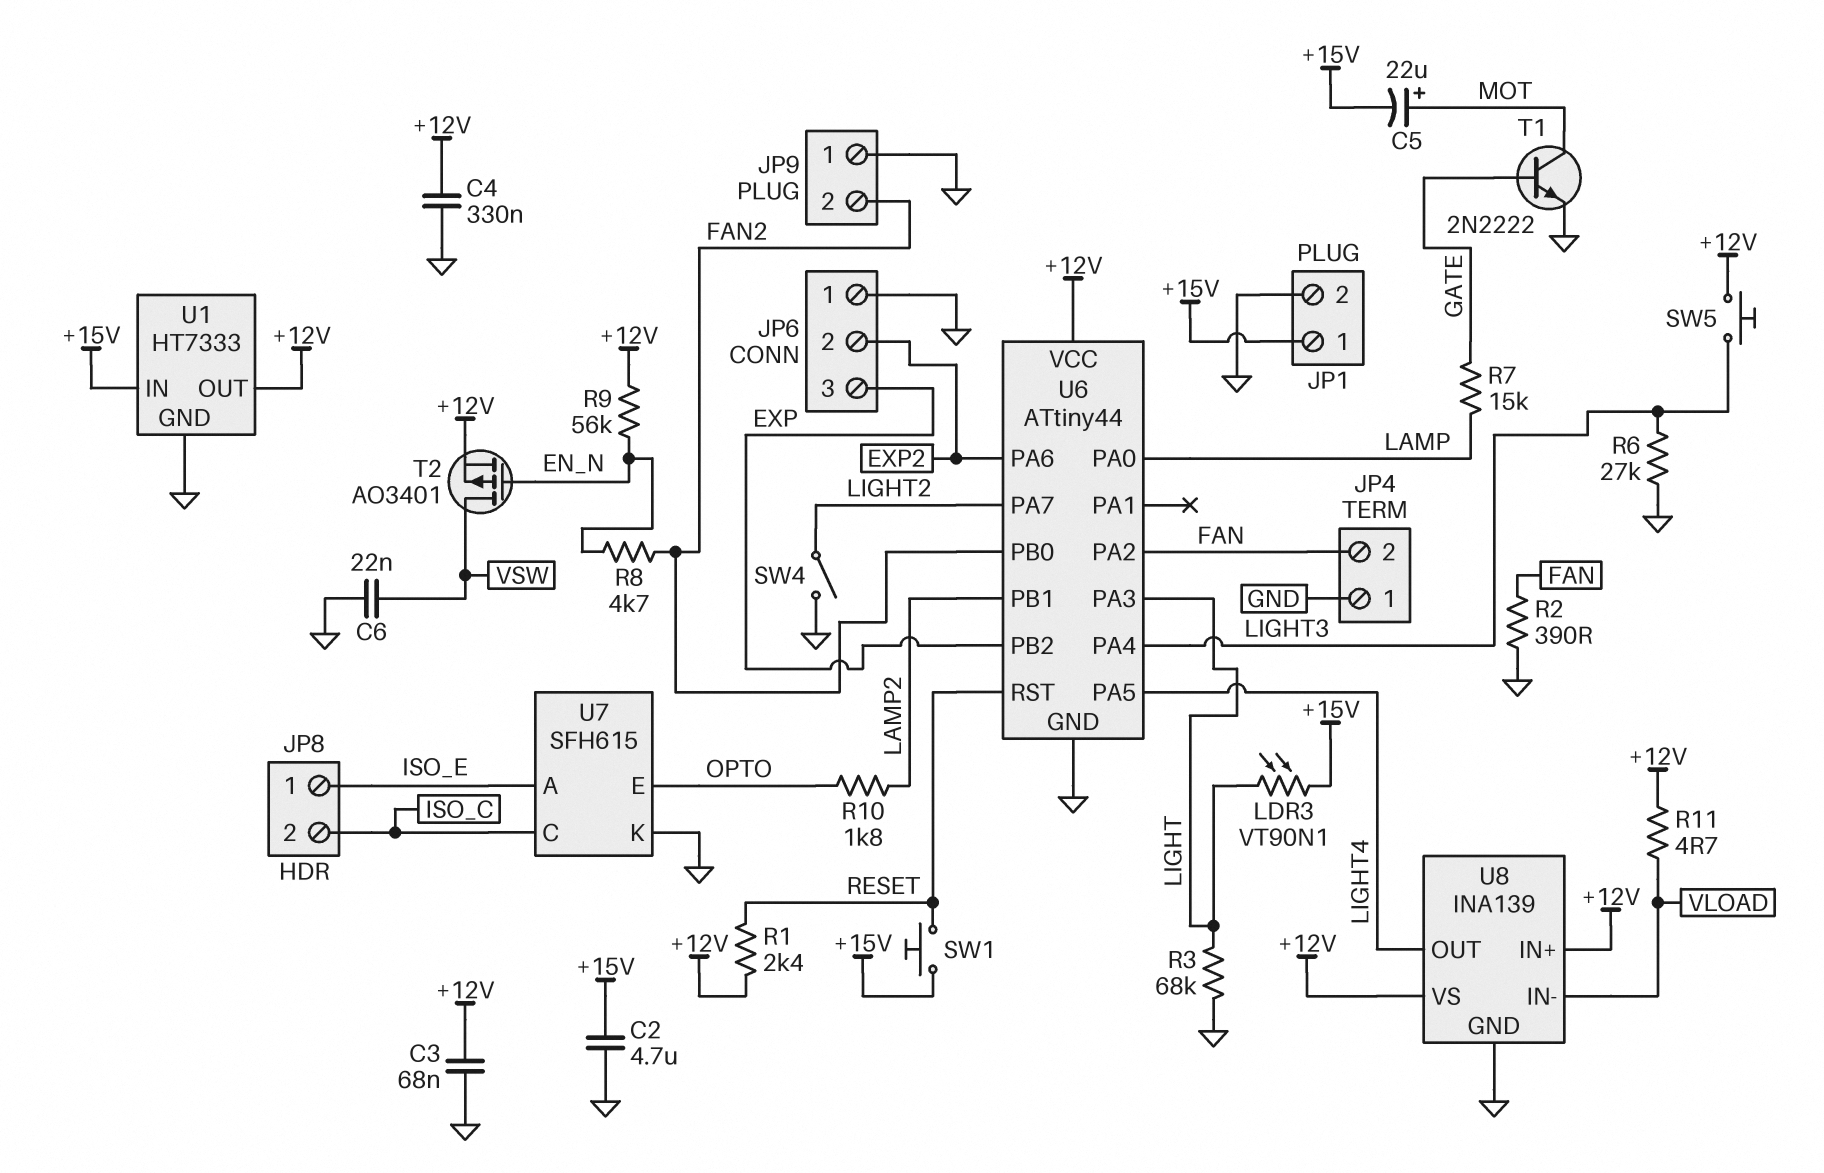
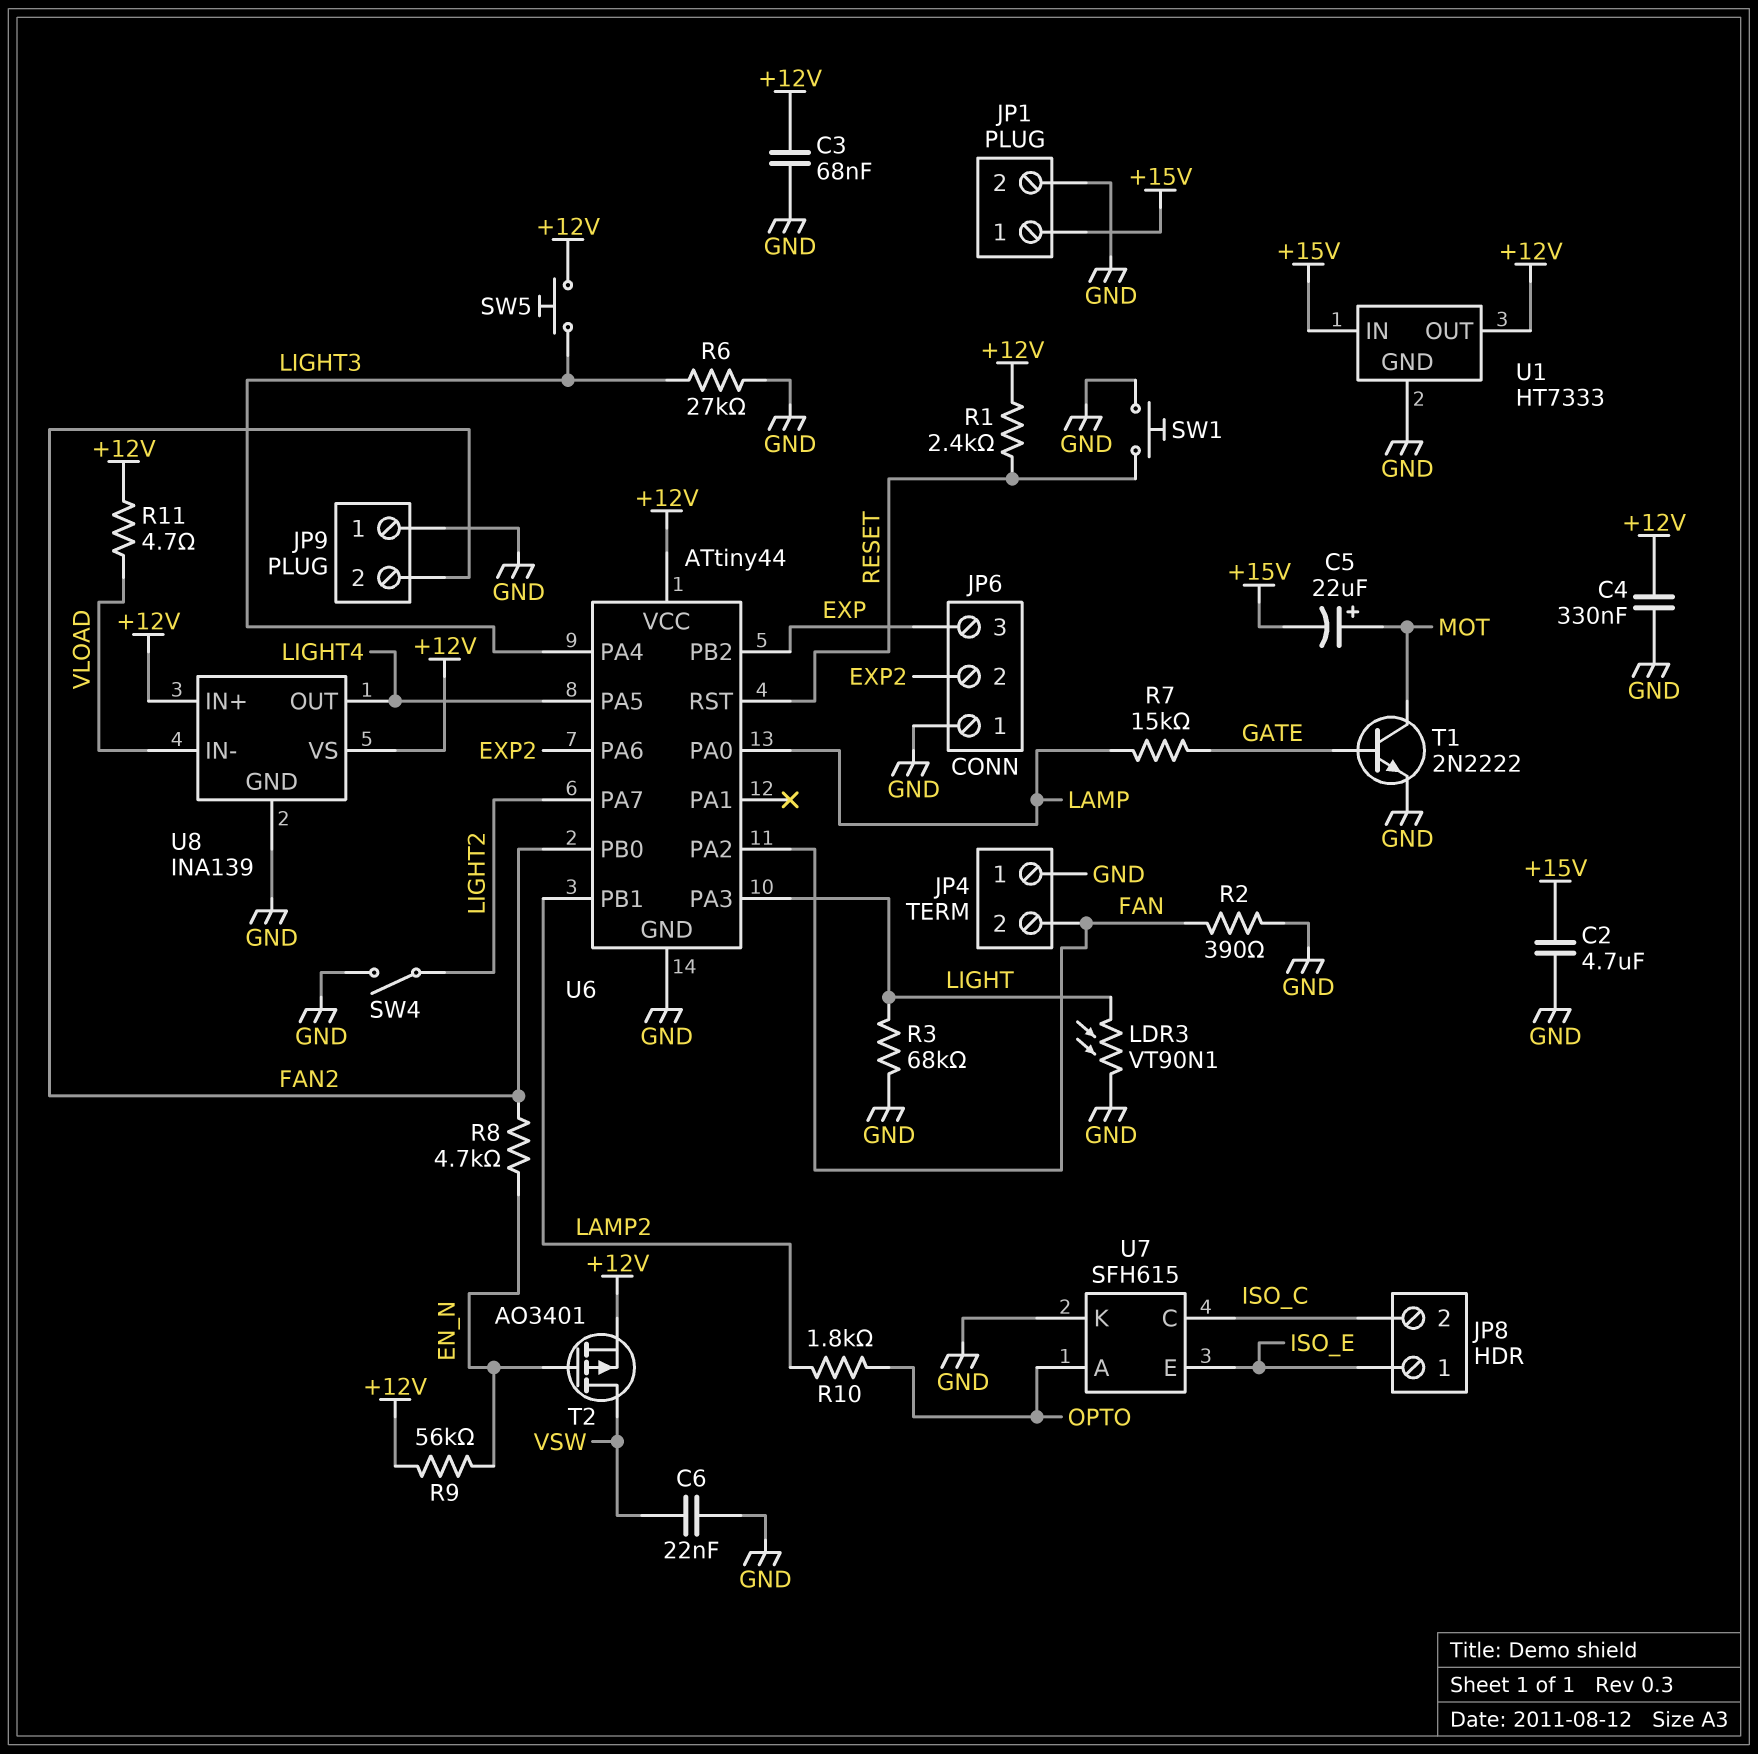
LDR3: VT90N1 (+15V, LIGHT) -> VT90N1 (GND, LIGHT)
SW1: button (+15V, RESET) -> button (GND, RESET)
U7 pin A: ISO_E -> OPTO
U7 pin E: OPTO -> ISO_E

